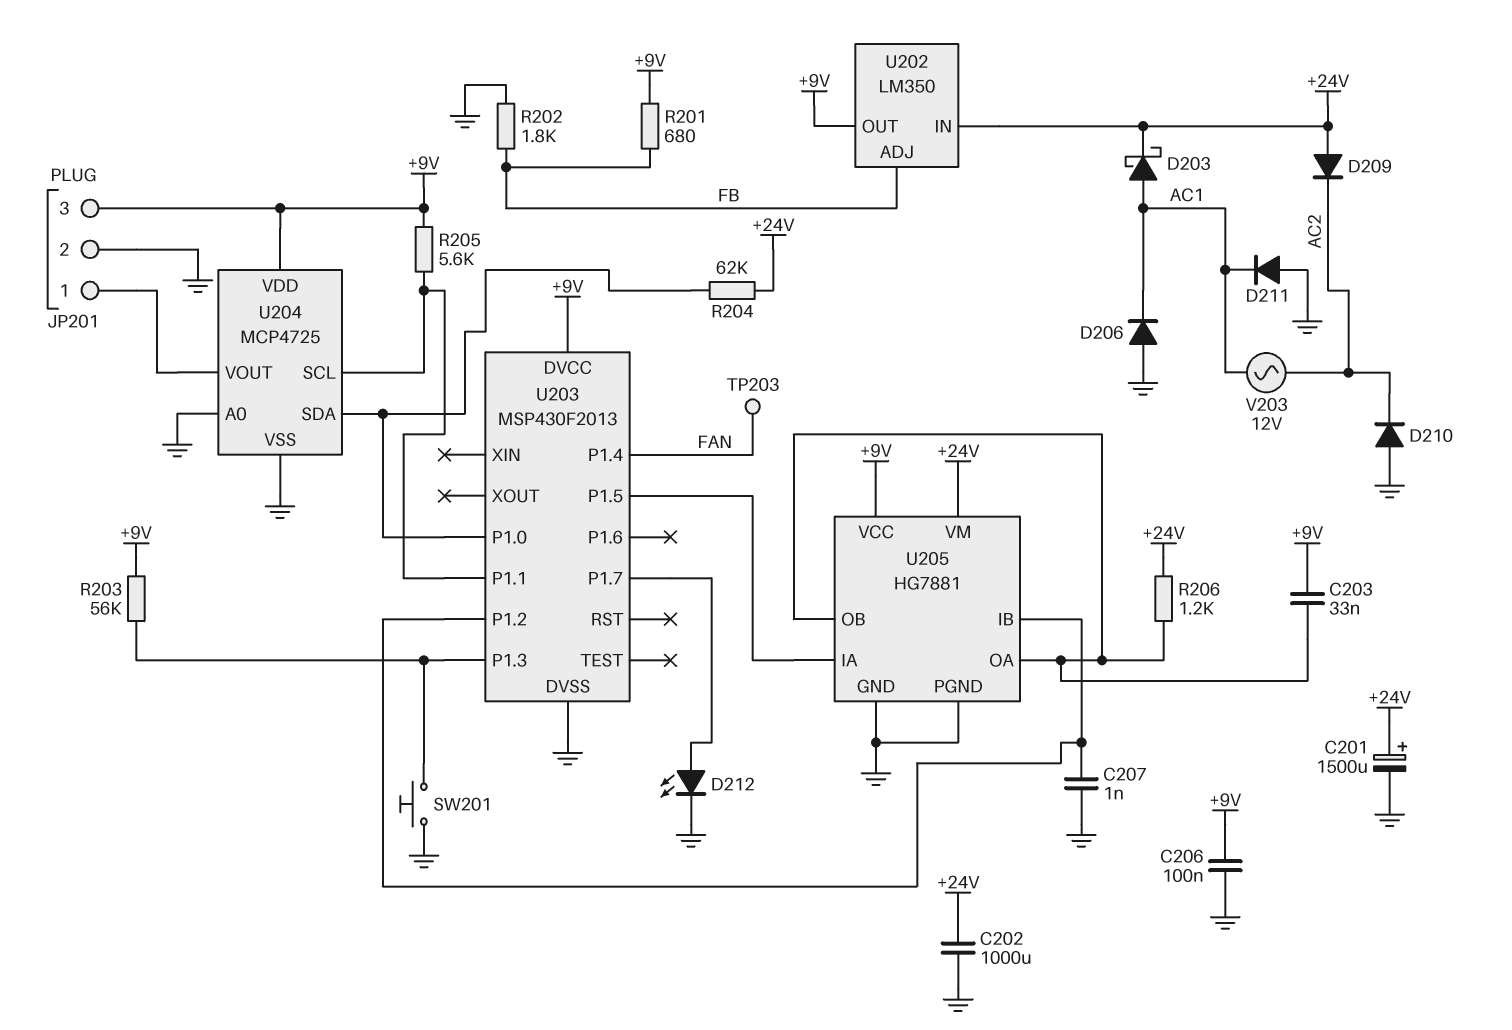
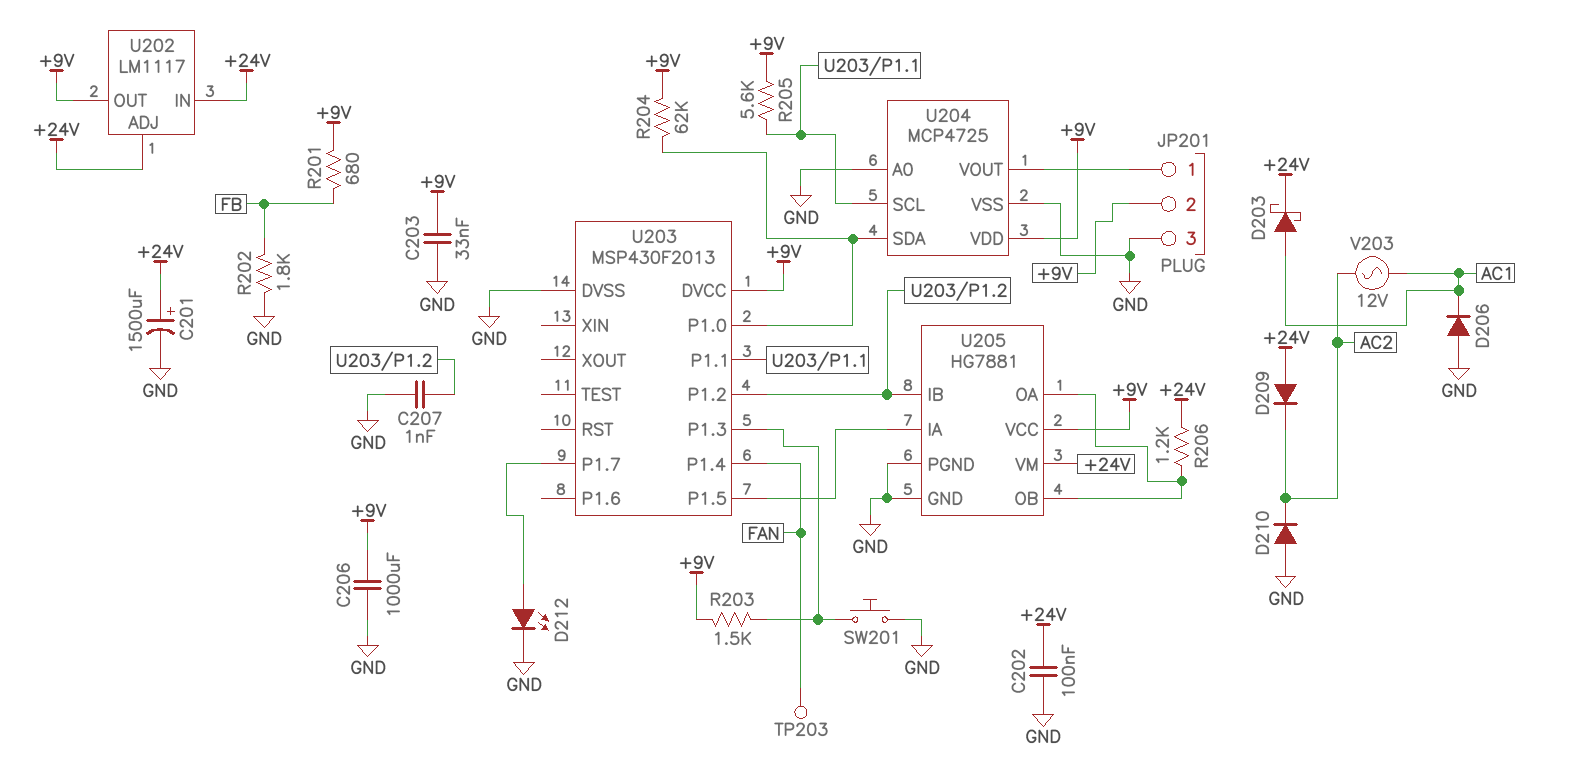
C202: 1000uF (+24V, GND) -> 100nF (+24V, GND)
C203: 33nF (+9V, U205/OA) -> 33nF (+9V, GND)
C206: 100nF (+9V, GND) -> 1000uF (+9V, GND)
D211: diode (A GND, K AC1) -> none
JP201 pin 2: GND -> +9V
JP201 pin 3: +9V -> GND
R203: 56k (+9V, U203/P1.3) -> 1.5k (+9V, U203/P1.3)
R204: 62k (+24V, U203/P1.0) -> 62k (+9V, U203/P1.0)
U202: LM350 -> LM1117
U202 pin ADJ: FB -> +24V

